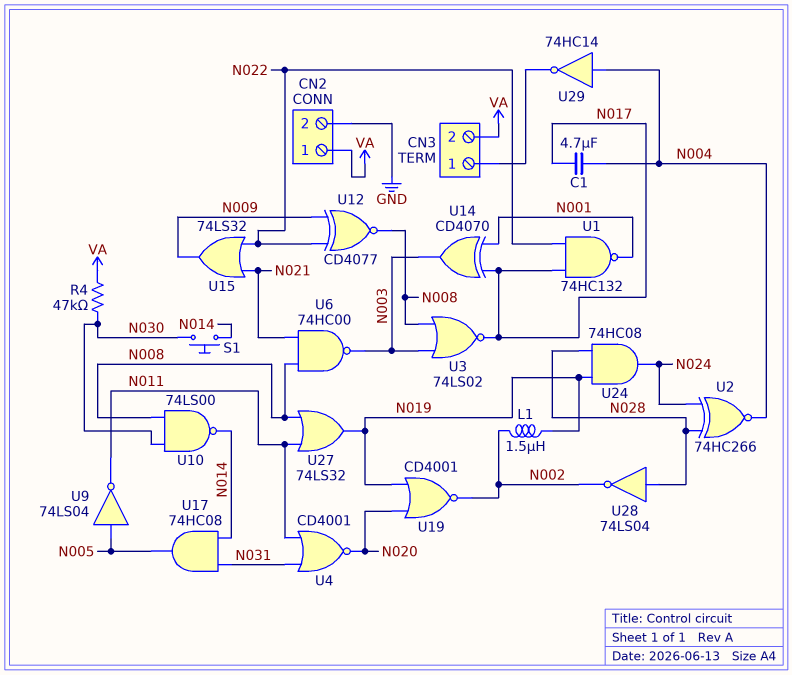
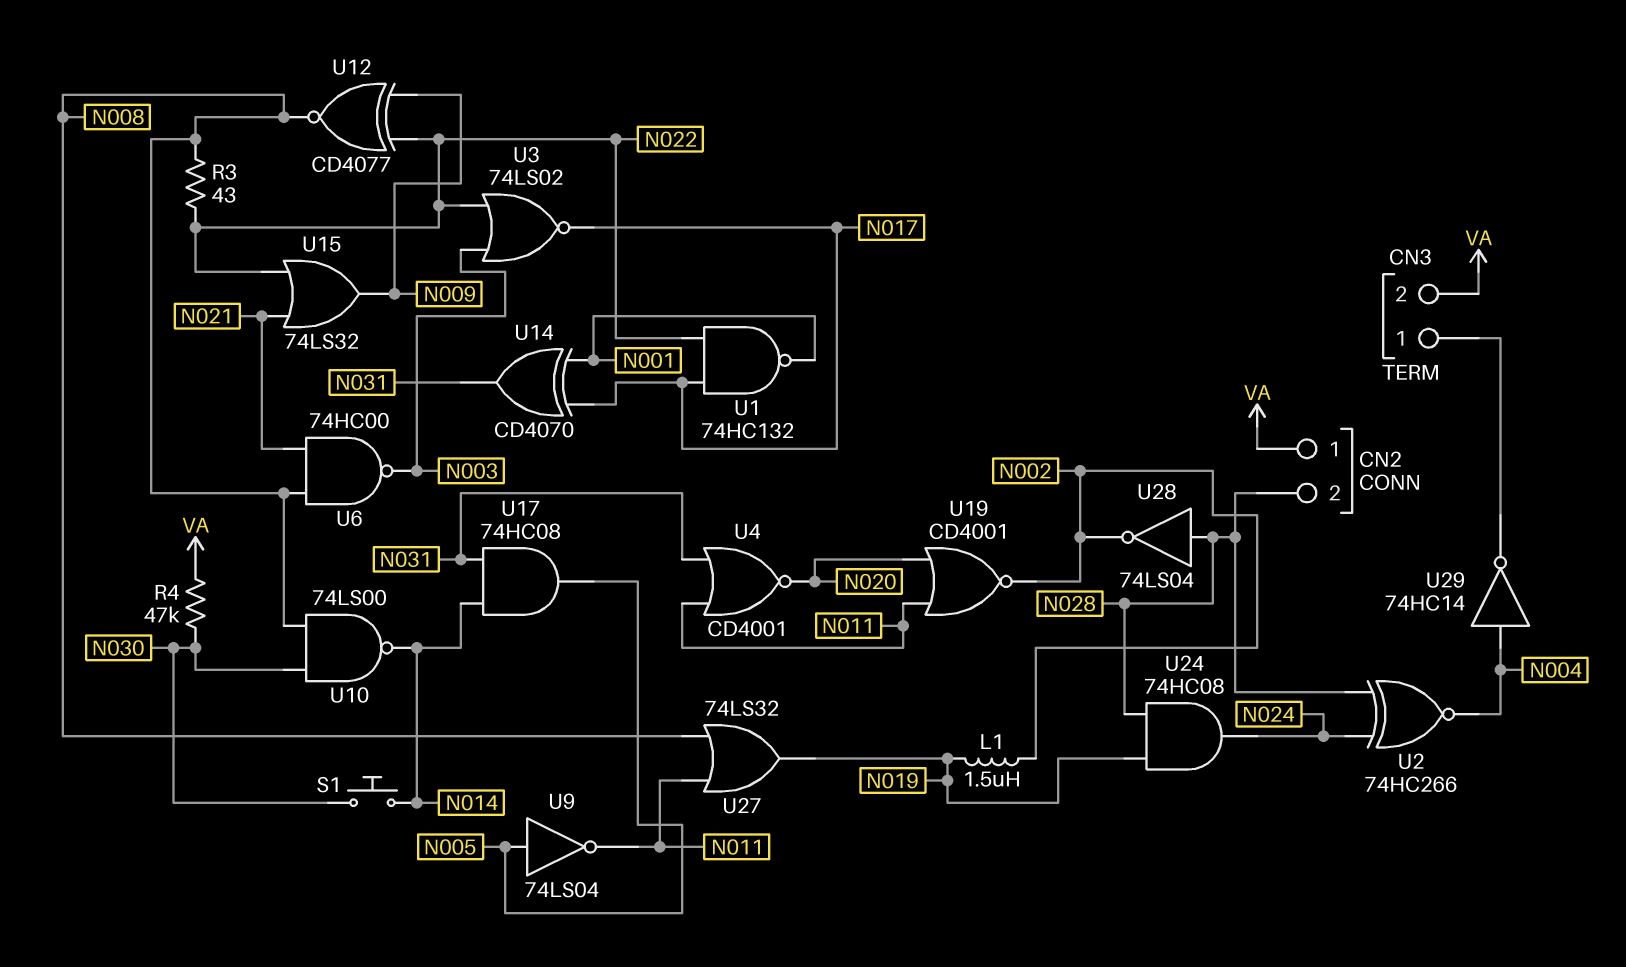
C1: 4.7uF (N004, N017) -> none
CN2 pin 2: GND -> N028
R3: none -> 43 (N008, N022)
U3: NOR 74LS02 (in N003, in N008, out N017) -> NOR 74LS02 (in N003, in N022, out N017)
U14: XOR CD4070 (in N001, in N017, out N003) -> XOR CD4070 (in N001, in N017, out N031)
U19: NOR CD4001 (in N019, in N020, out N002) -> NOR CD4001 (in N011, in N020, out N002)

